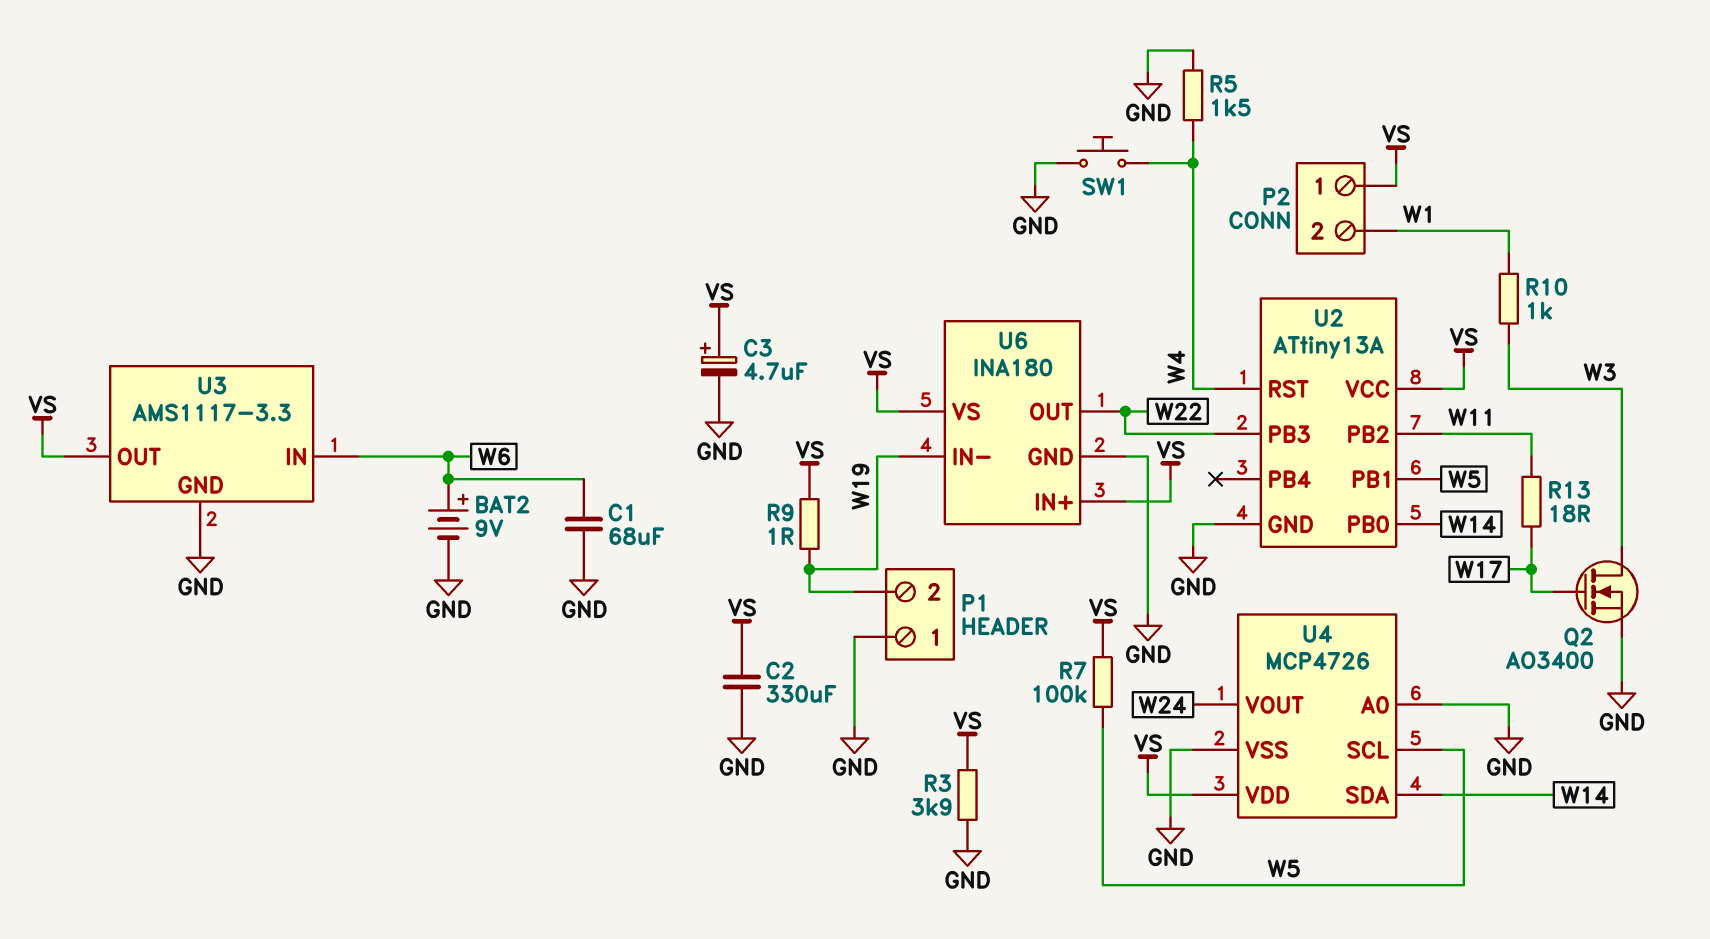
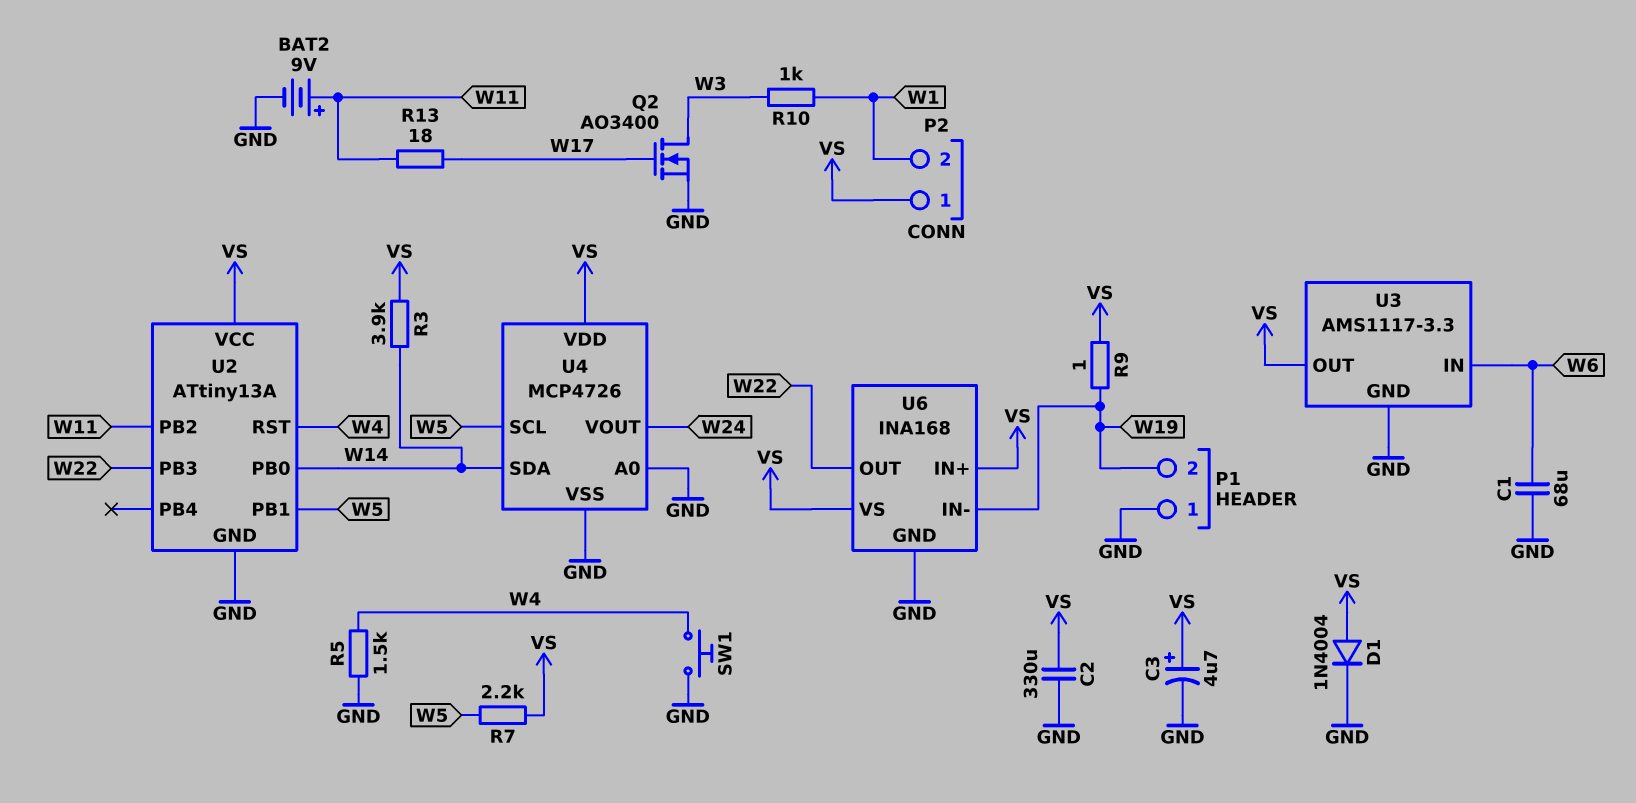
BAT2: 9V (plus W6, minus GND) -> 9V (plus W11, minus GND)
D1: none -> diode 1N4004 (A VS, K GND)
R3: 3.9k (GND, VS) -> 3.9k (VS, W14)
R7: 100k (VS, W5) -> 2.2k (VS, W5)
U6: INA180 -> INA168

